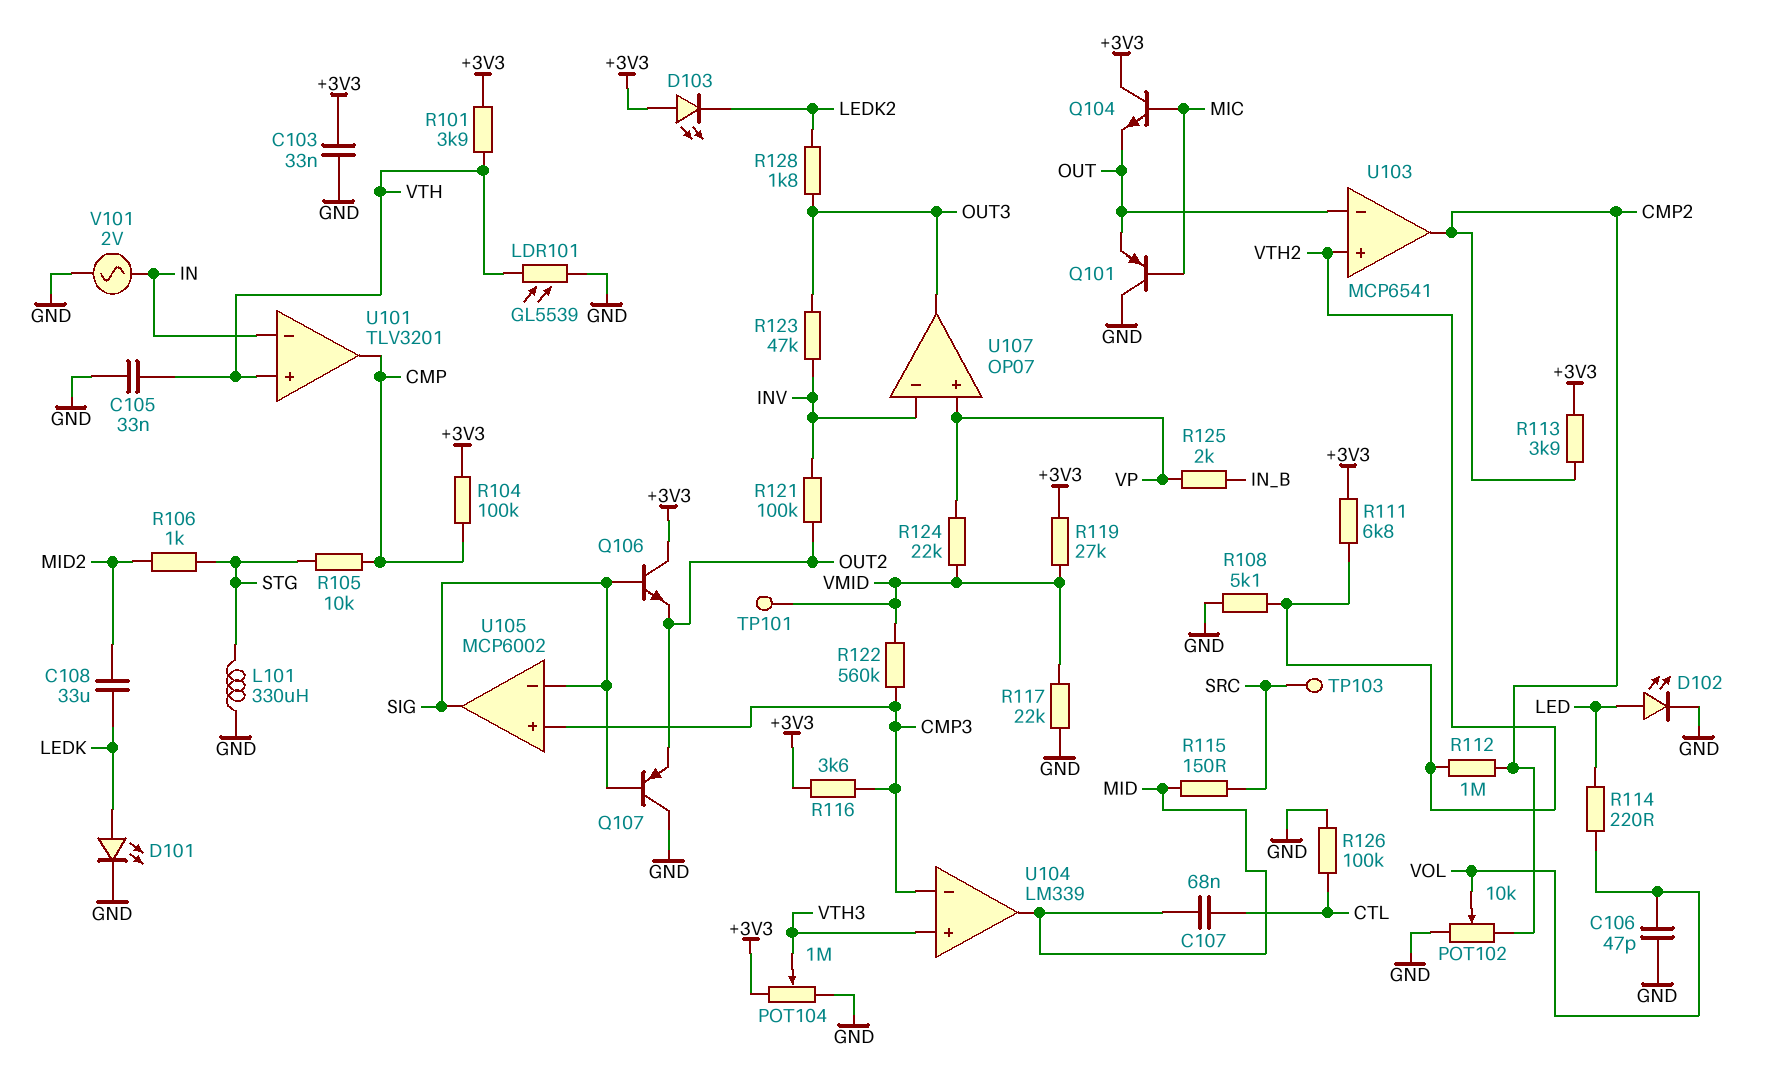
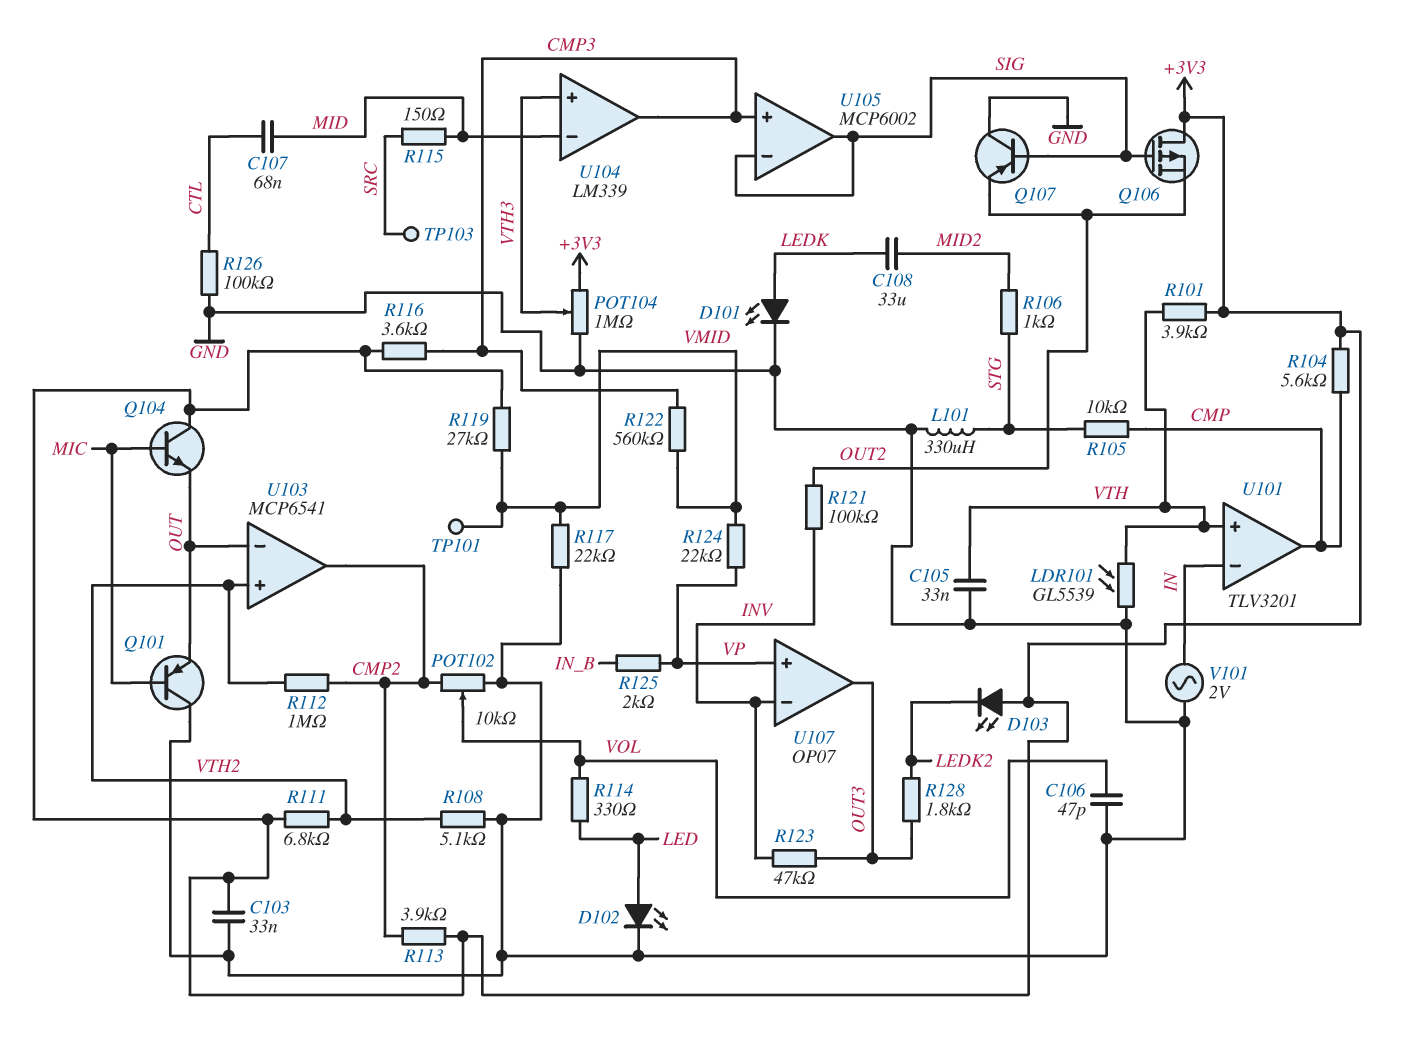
Q106: NPN (B SIG, C +3V3, E OUT2) -> PMOS (G SIG, D +3V3, S OUT2)
R104: 100k (+3V3, CMP) -> 5.6k (+3V3, CMP)
R114: 220 (LED, VOL) -> 330 (LED, VOL)
U104 pin in-: CMP3 -> MID
U104 pin out: MID -> CMP3

